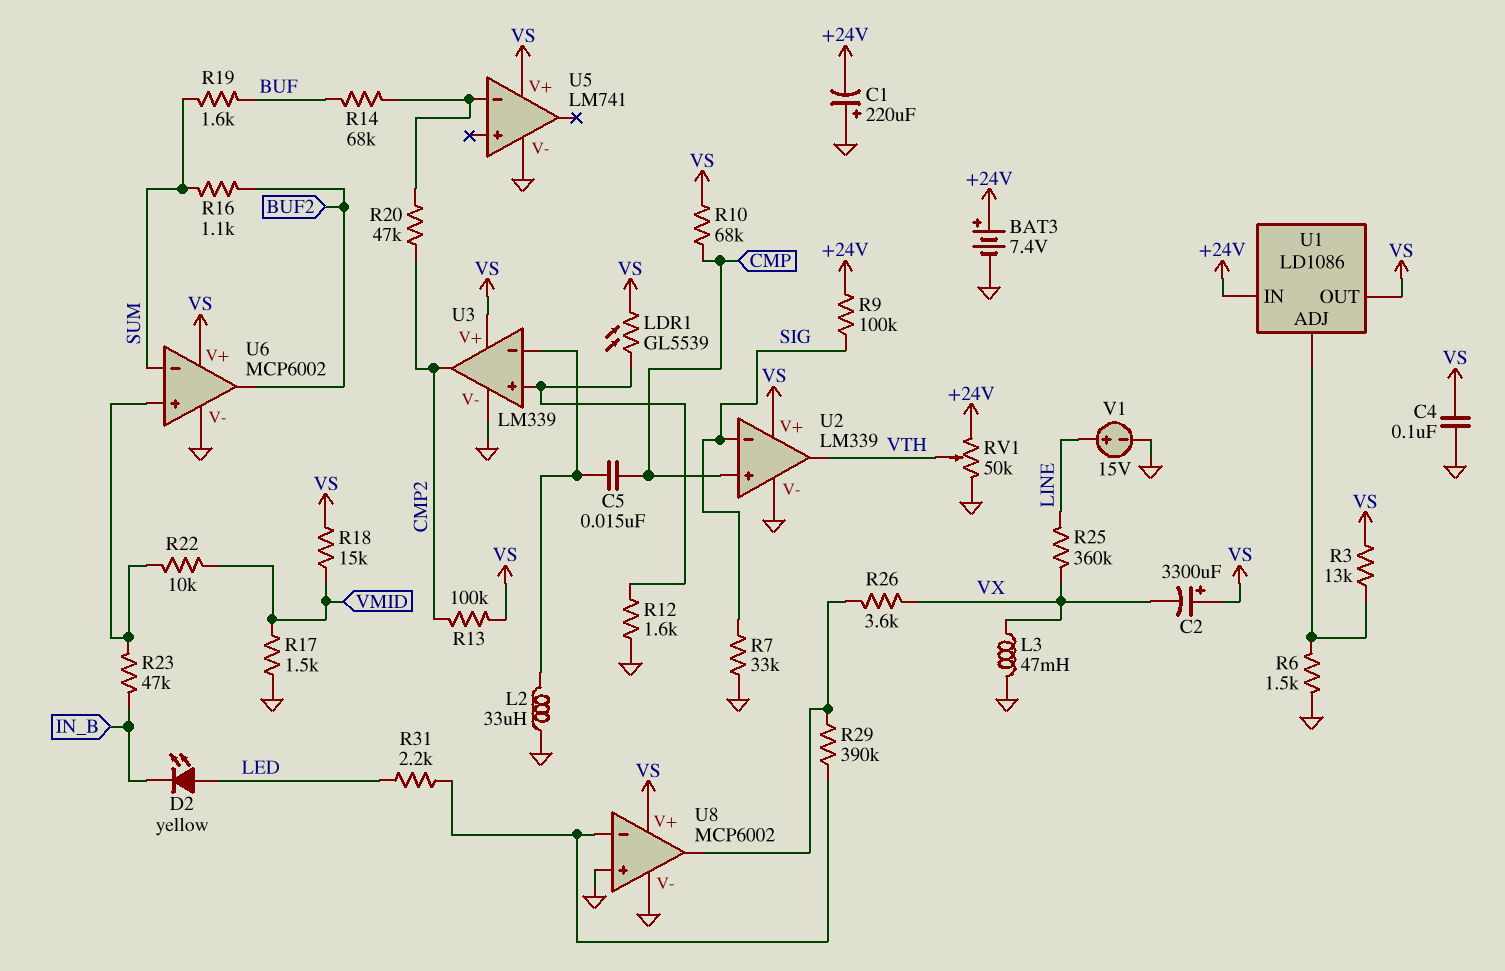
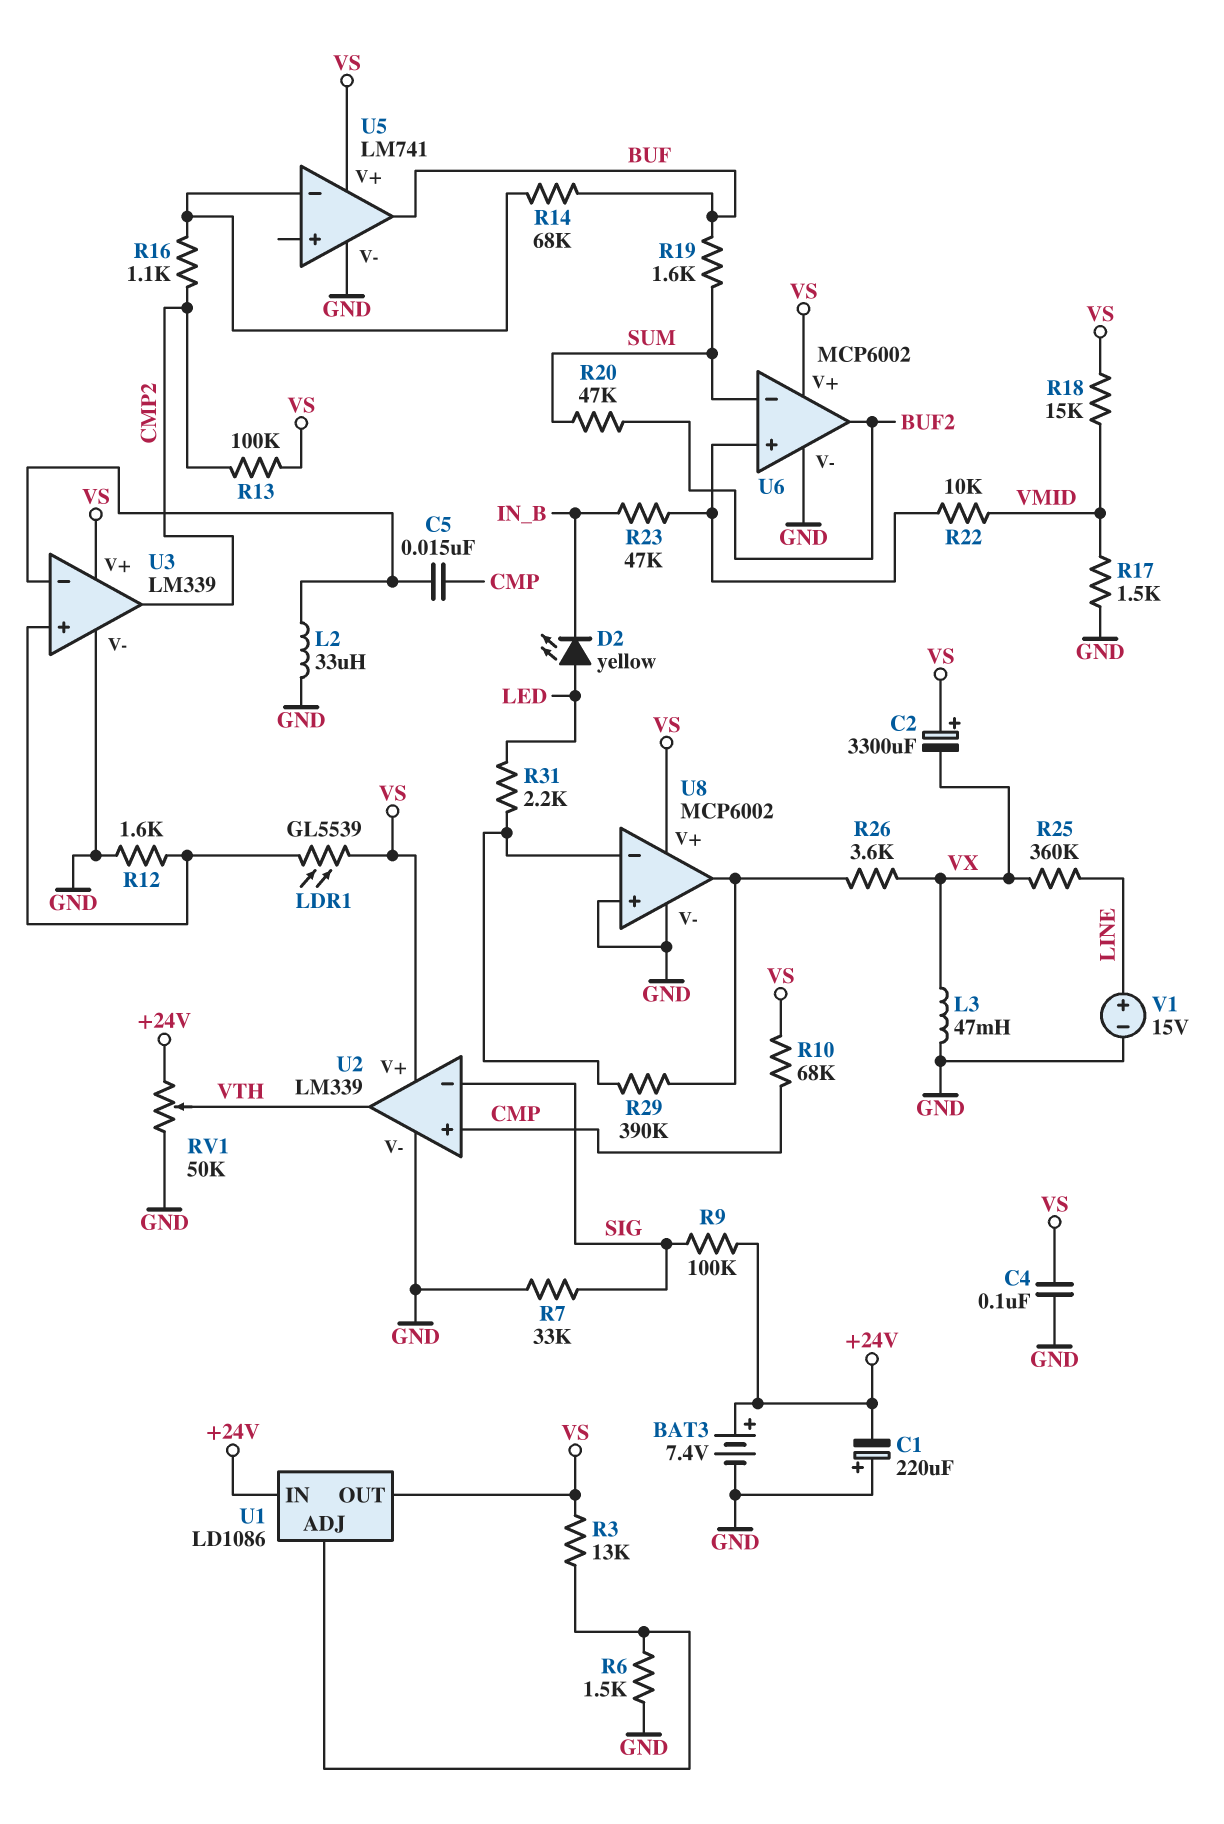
R16: 1.1k (BUF2, SUM) -> 1.1k (CMP2, U5/in-)
R20: 47k (CMP2, U5/in-) -> 47k (BUF2, SUM)
U5 pin out: none -> BUF

